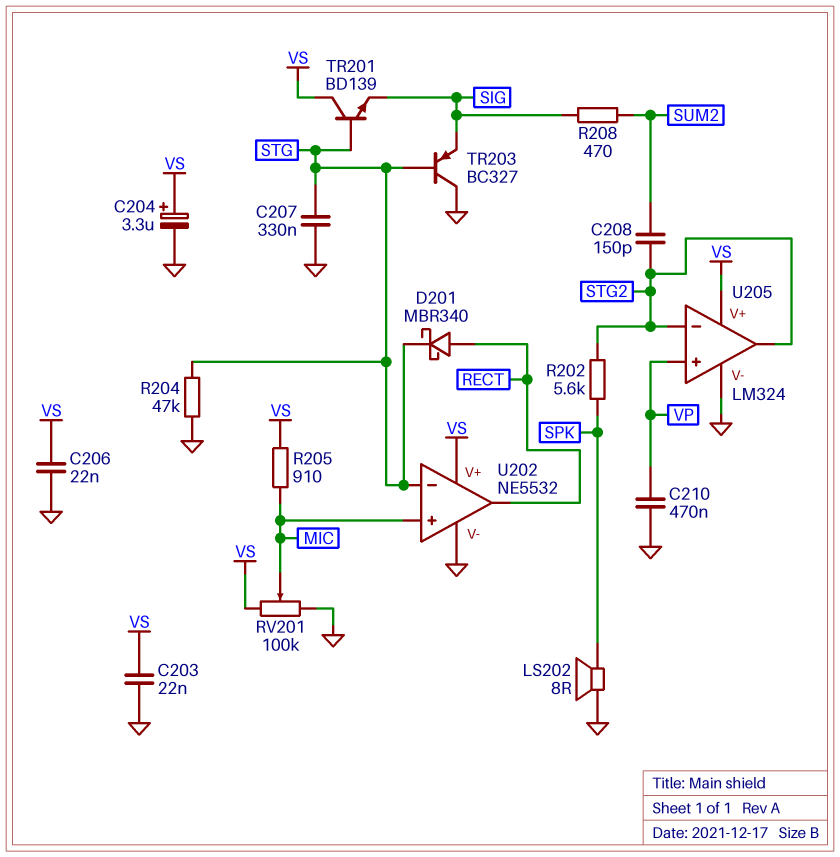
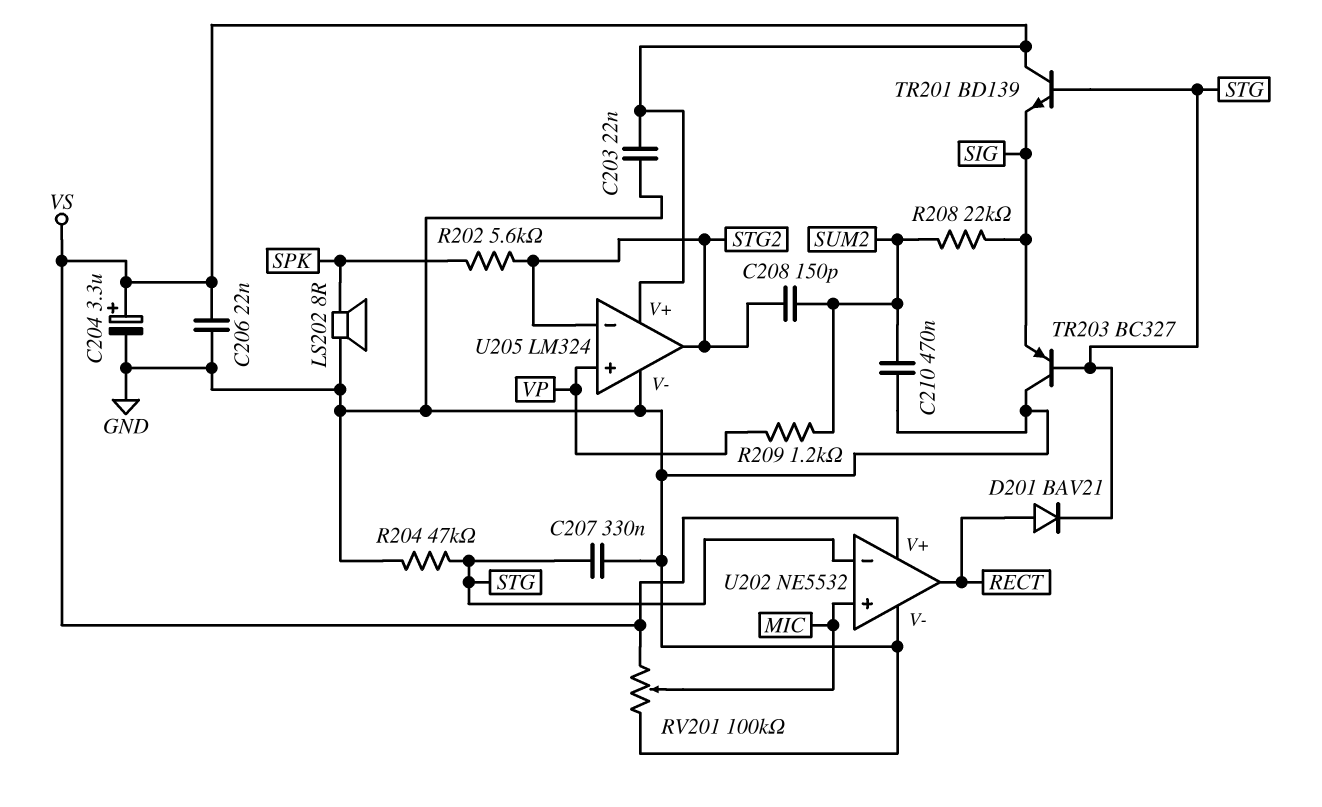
C210: 470nF (GND, VP) -> 470nF (GND, SUM2)
D201: schottky MBR340 (A RECT, K STG) -> diode BAV21 (A RECT, K STG)
R205: 910 (MIC, VS) -> none
R208: 470 (SIG, SUM2) -> 22k (SIG, SUM2)
R209: none -> 1.2k (SUM2, VP)

